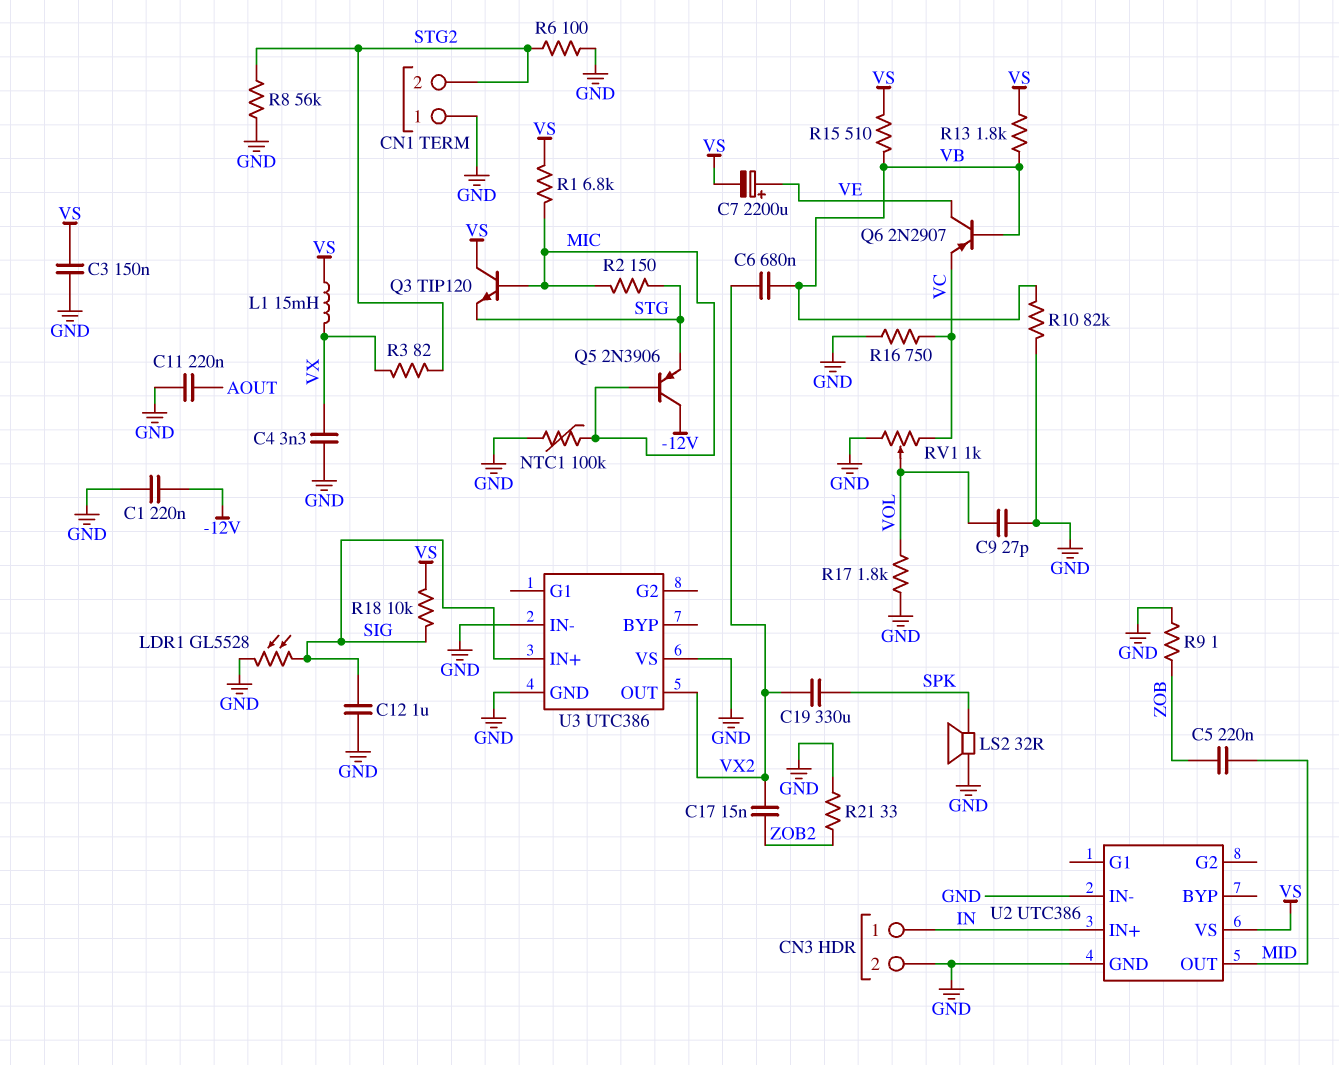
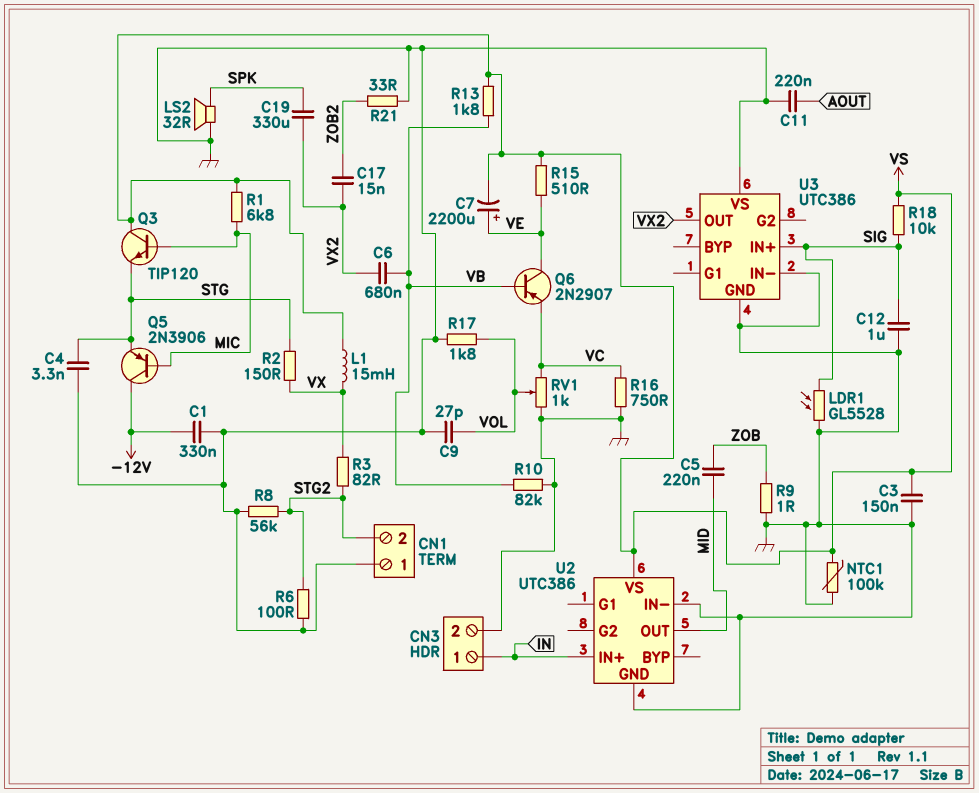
C1: 220nF (-12V, GND) -> 330nF (-12V, GND)
C4: 3.3nF (GND, VX) -> 3.3nF (GND, STG)
NTC1: 100k (GND, MIC) -> 100k (GND, VS)
R2: 150 (MIC, STG) -> 150 (STG, VX)
R15: 510 (VB, VS) -> 510 (VE, VS)

